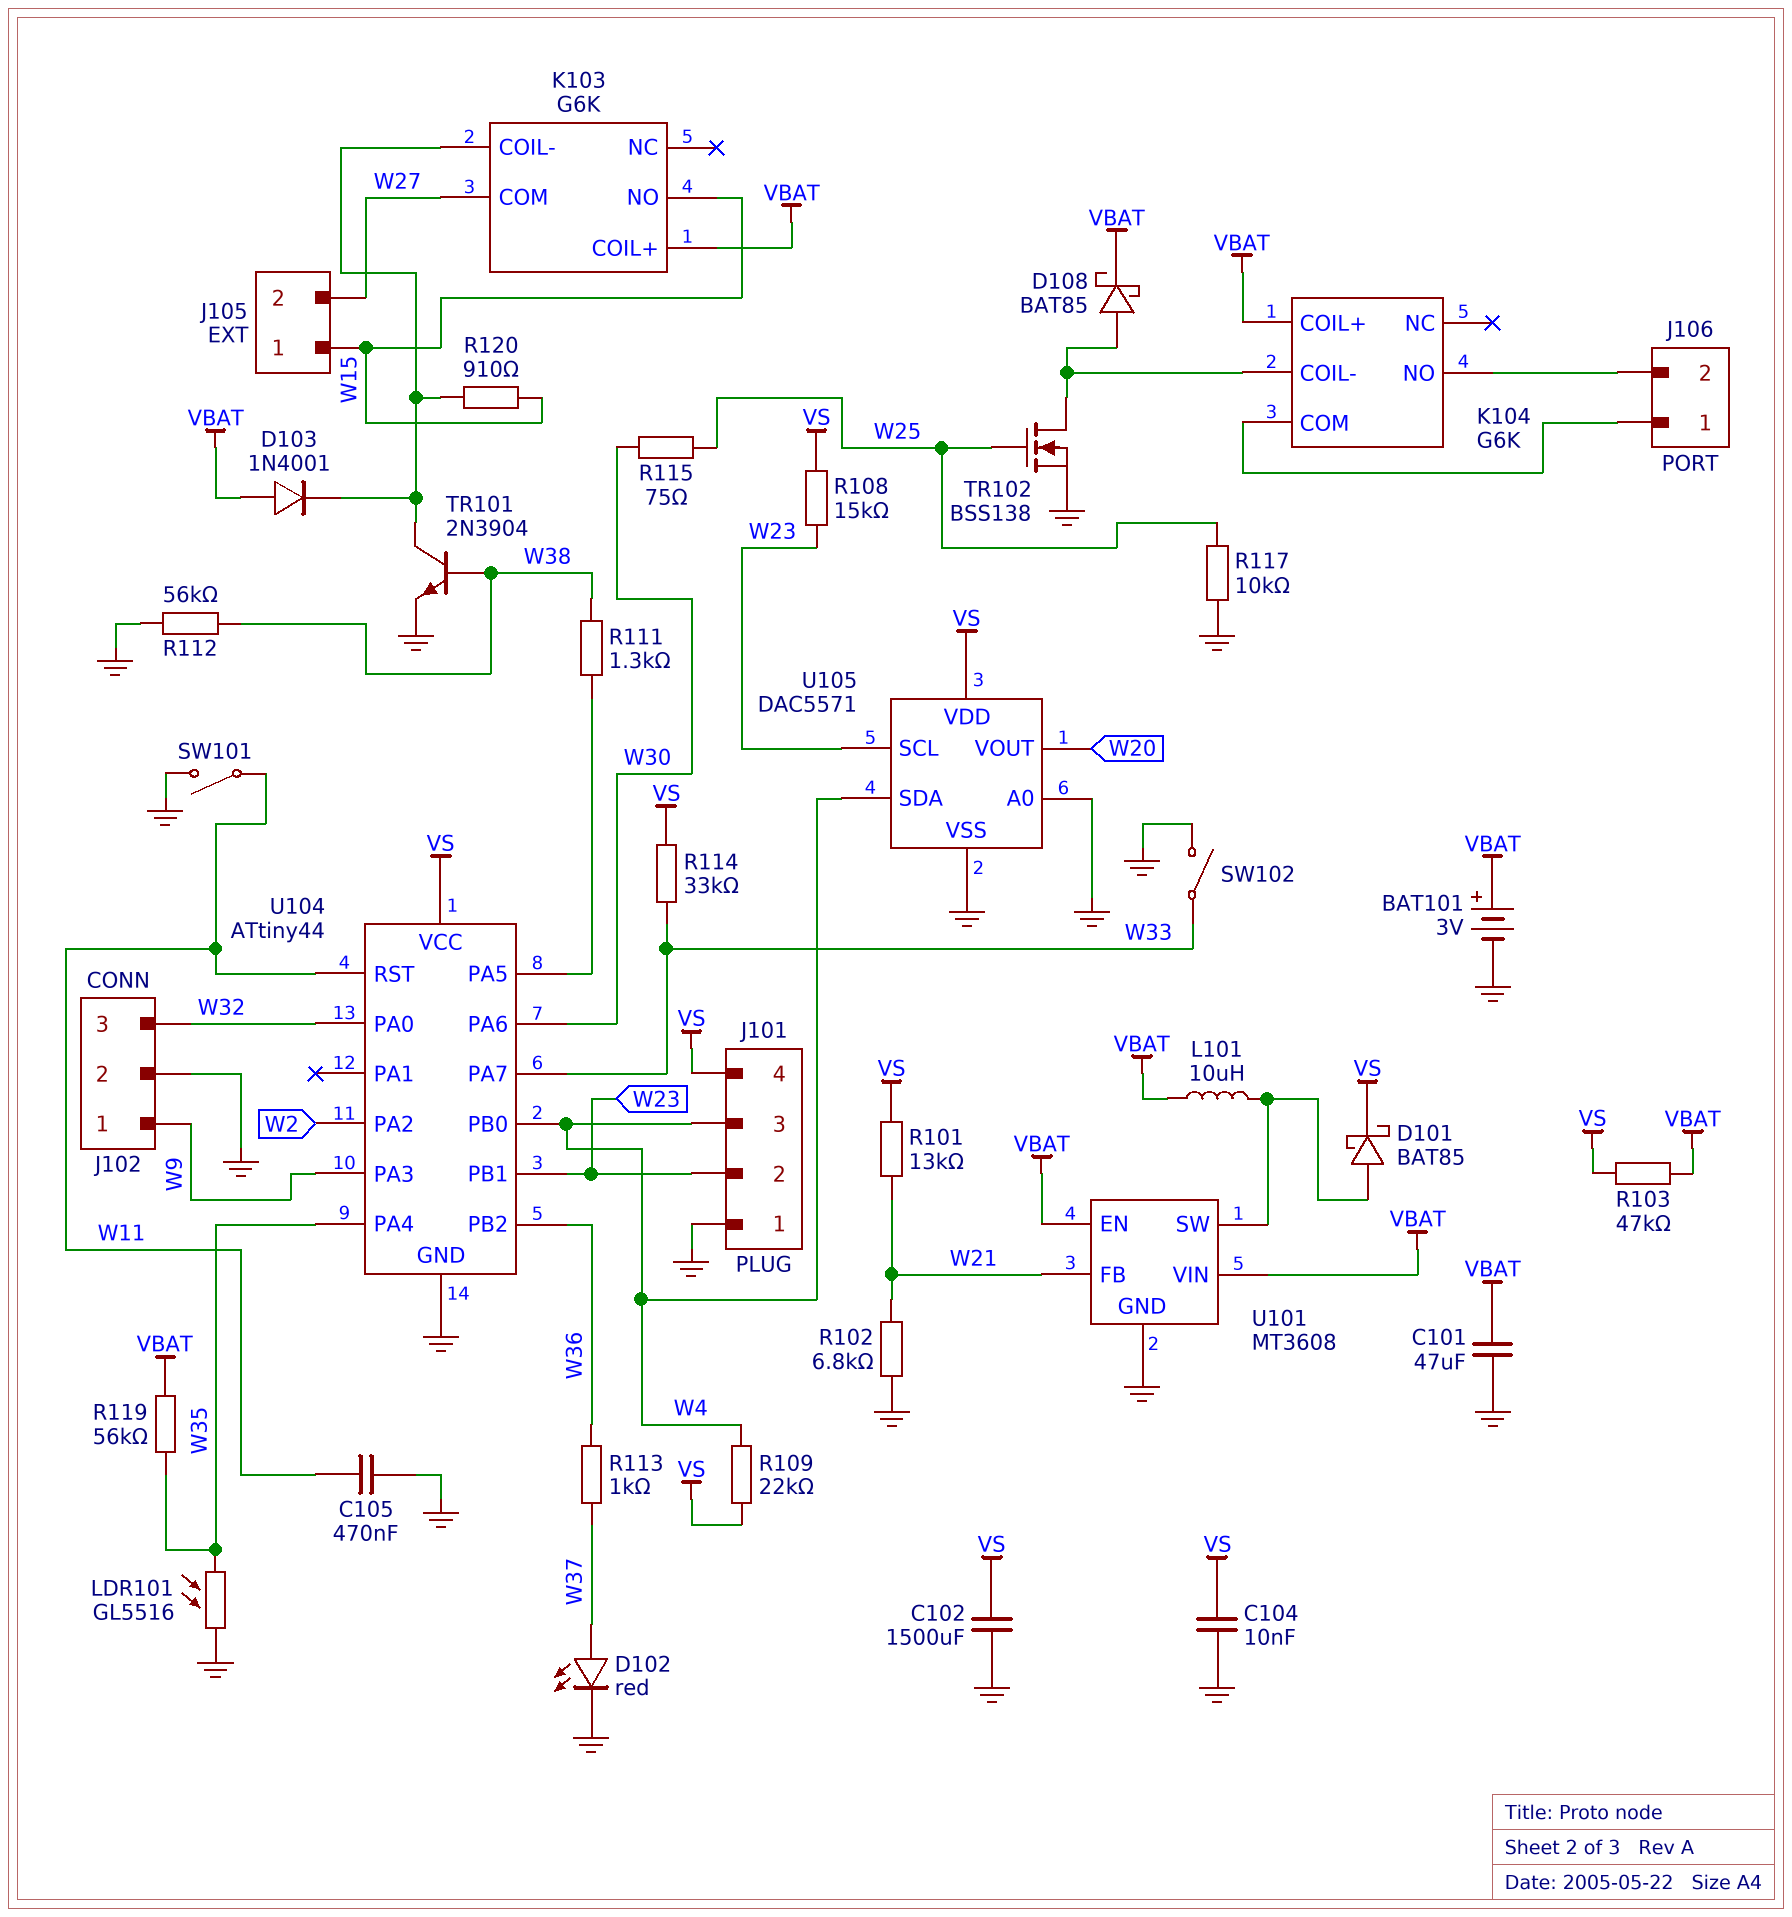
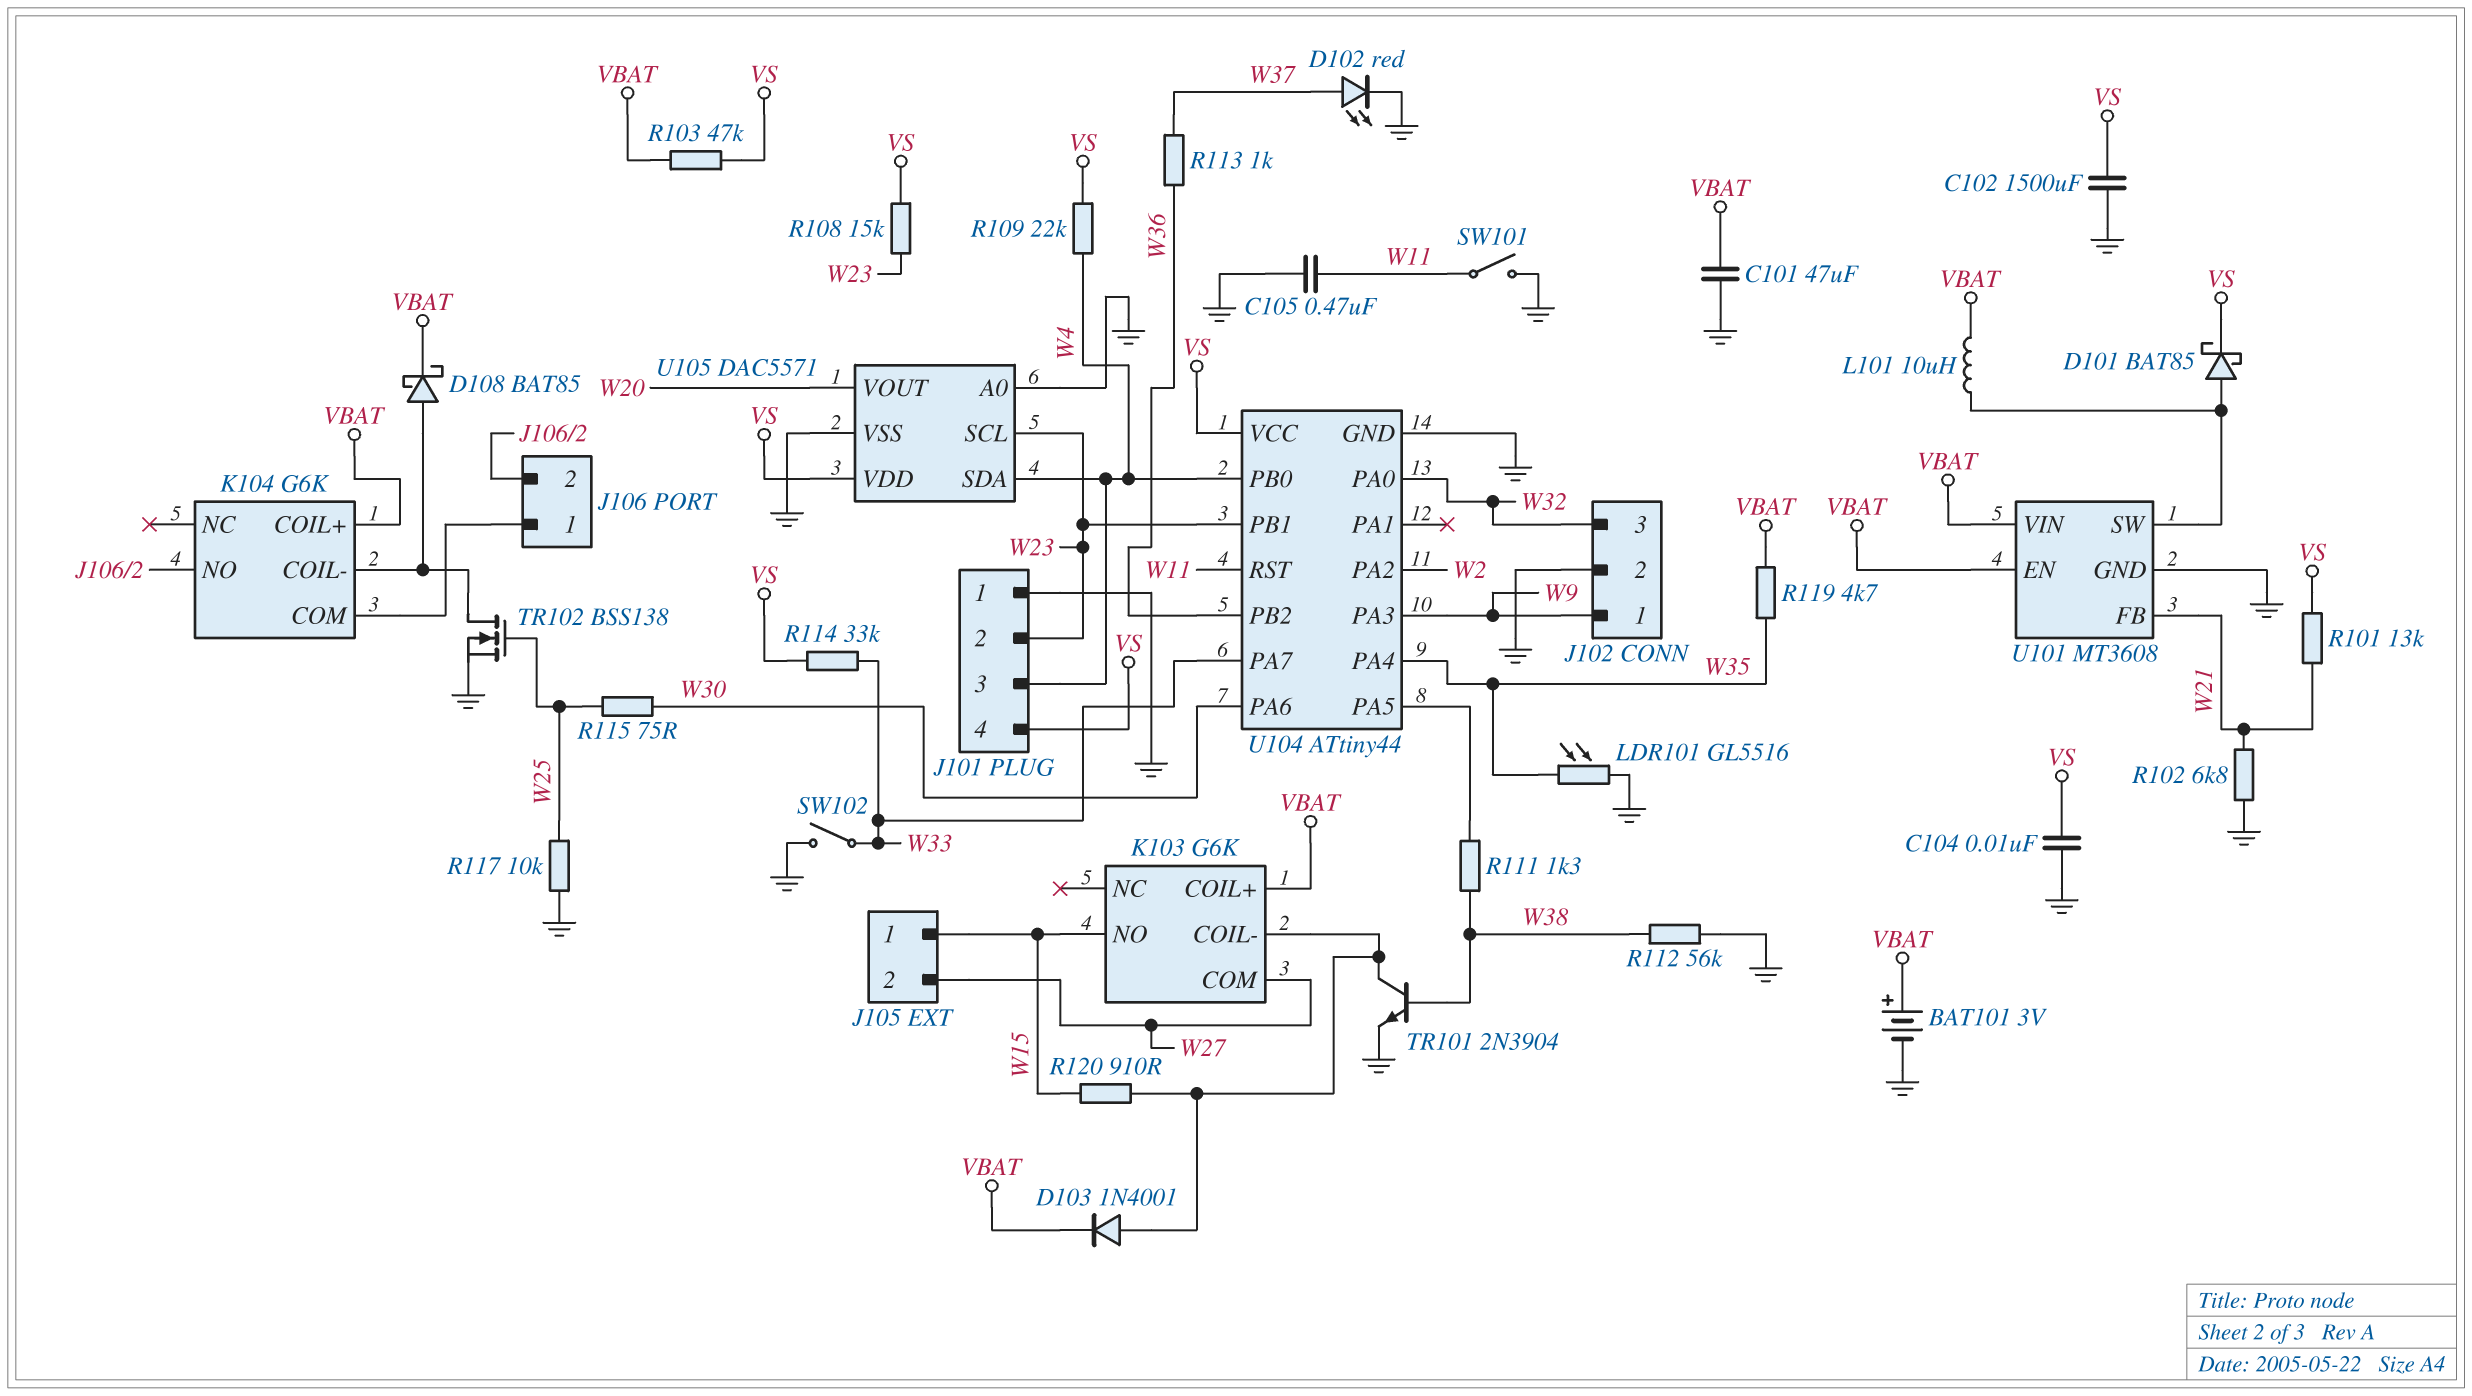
D103: diode 1N4001 (A VBAT, K K103/COIL-) -> diode 1N4001 (A K103/COIL-, K VBAT)
R119: 56k (VBAT, W35) -> 4.7k (VBAT, W35)

